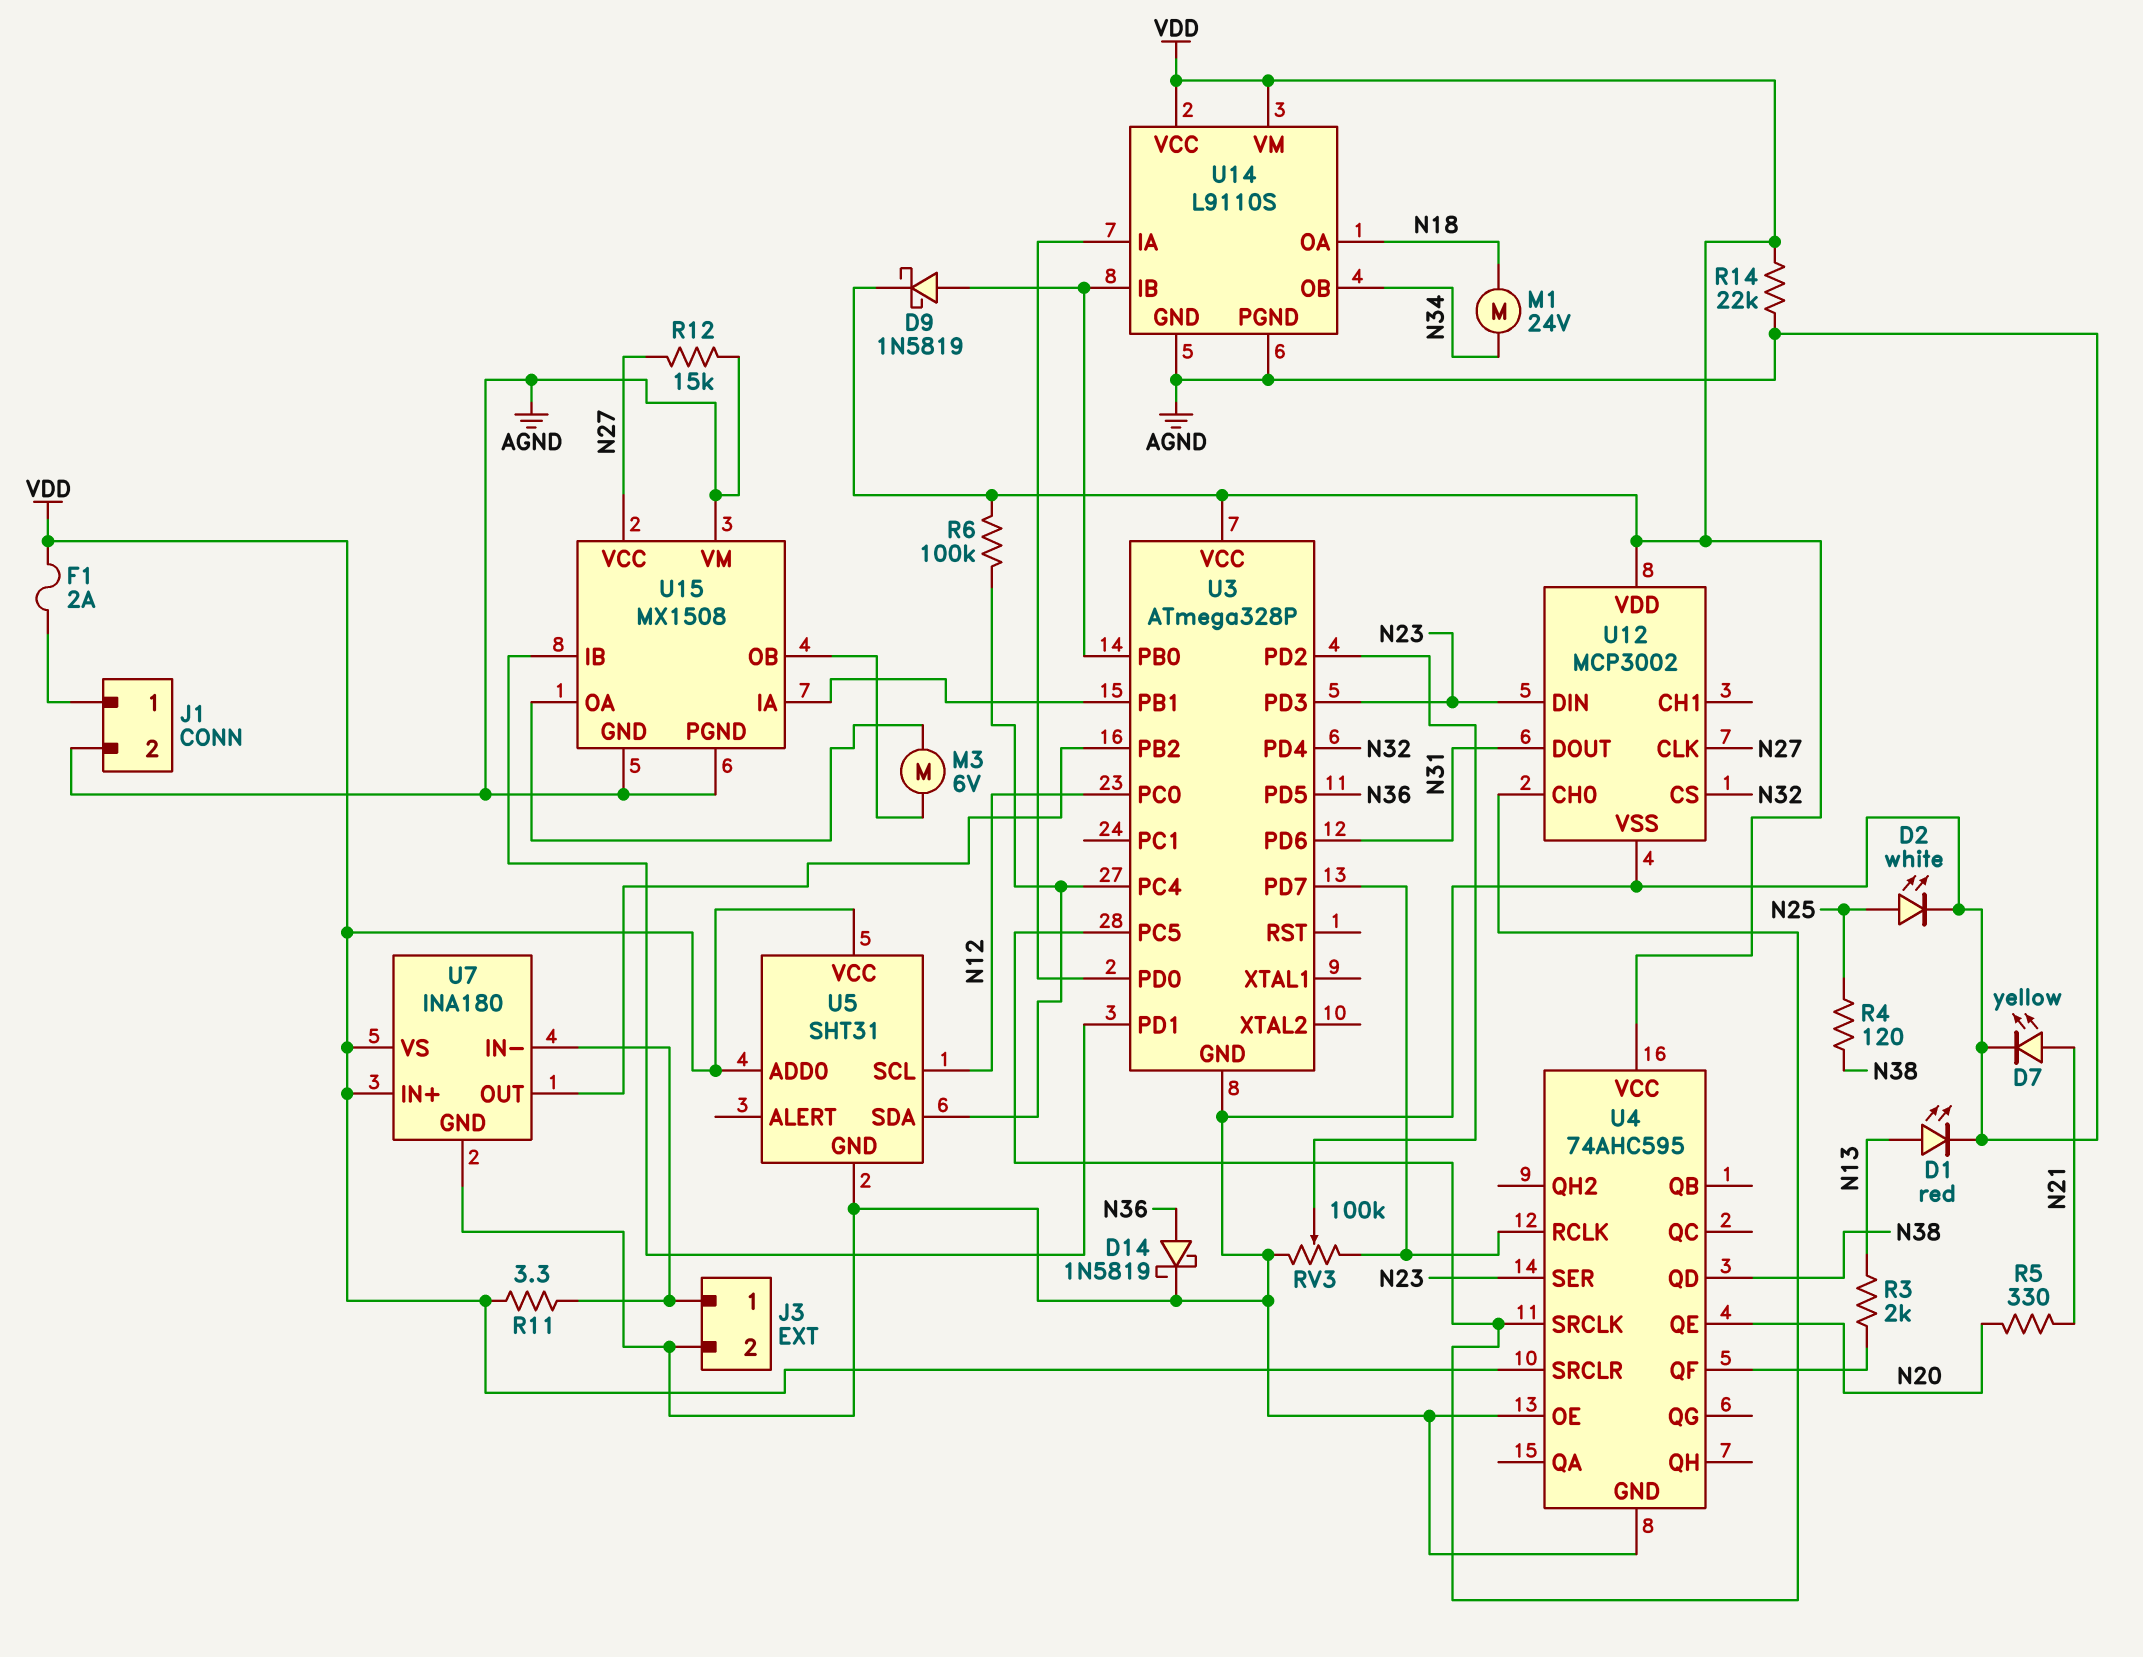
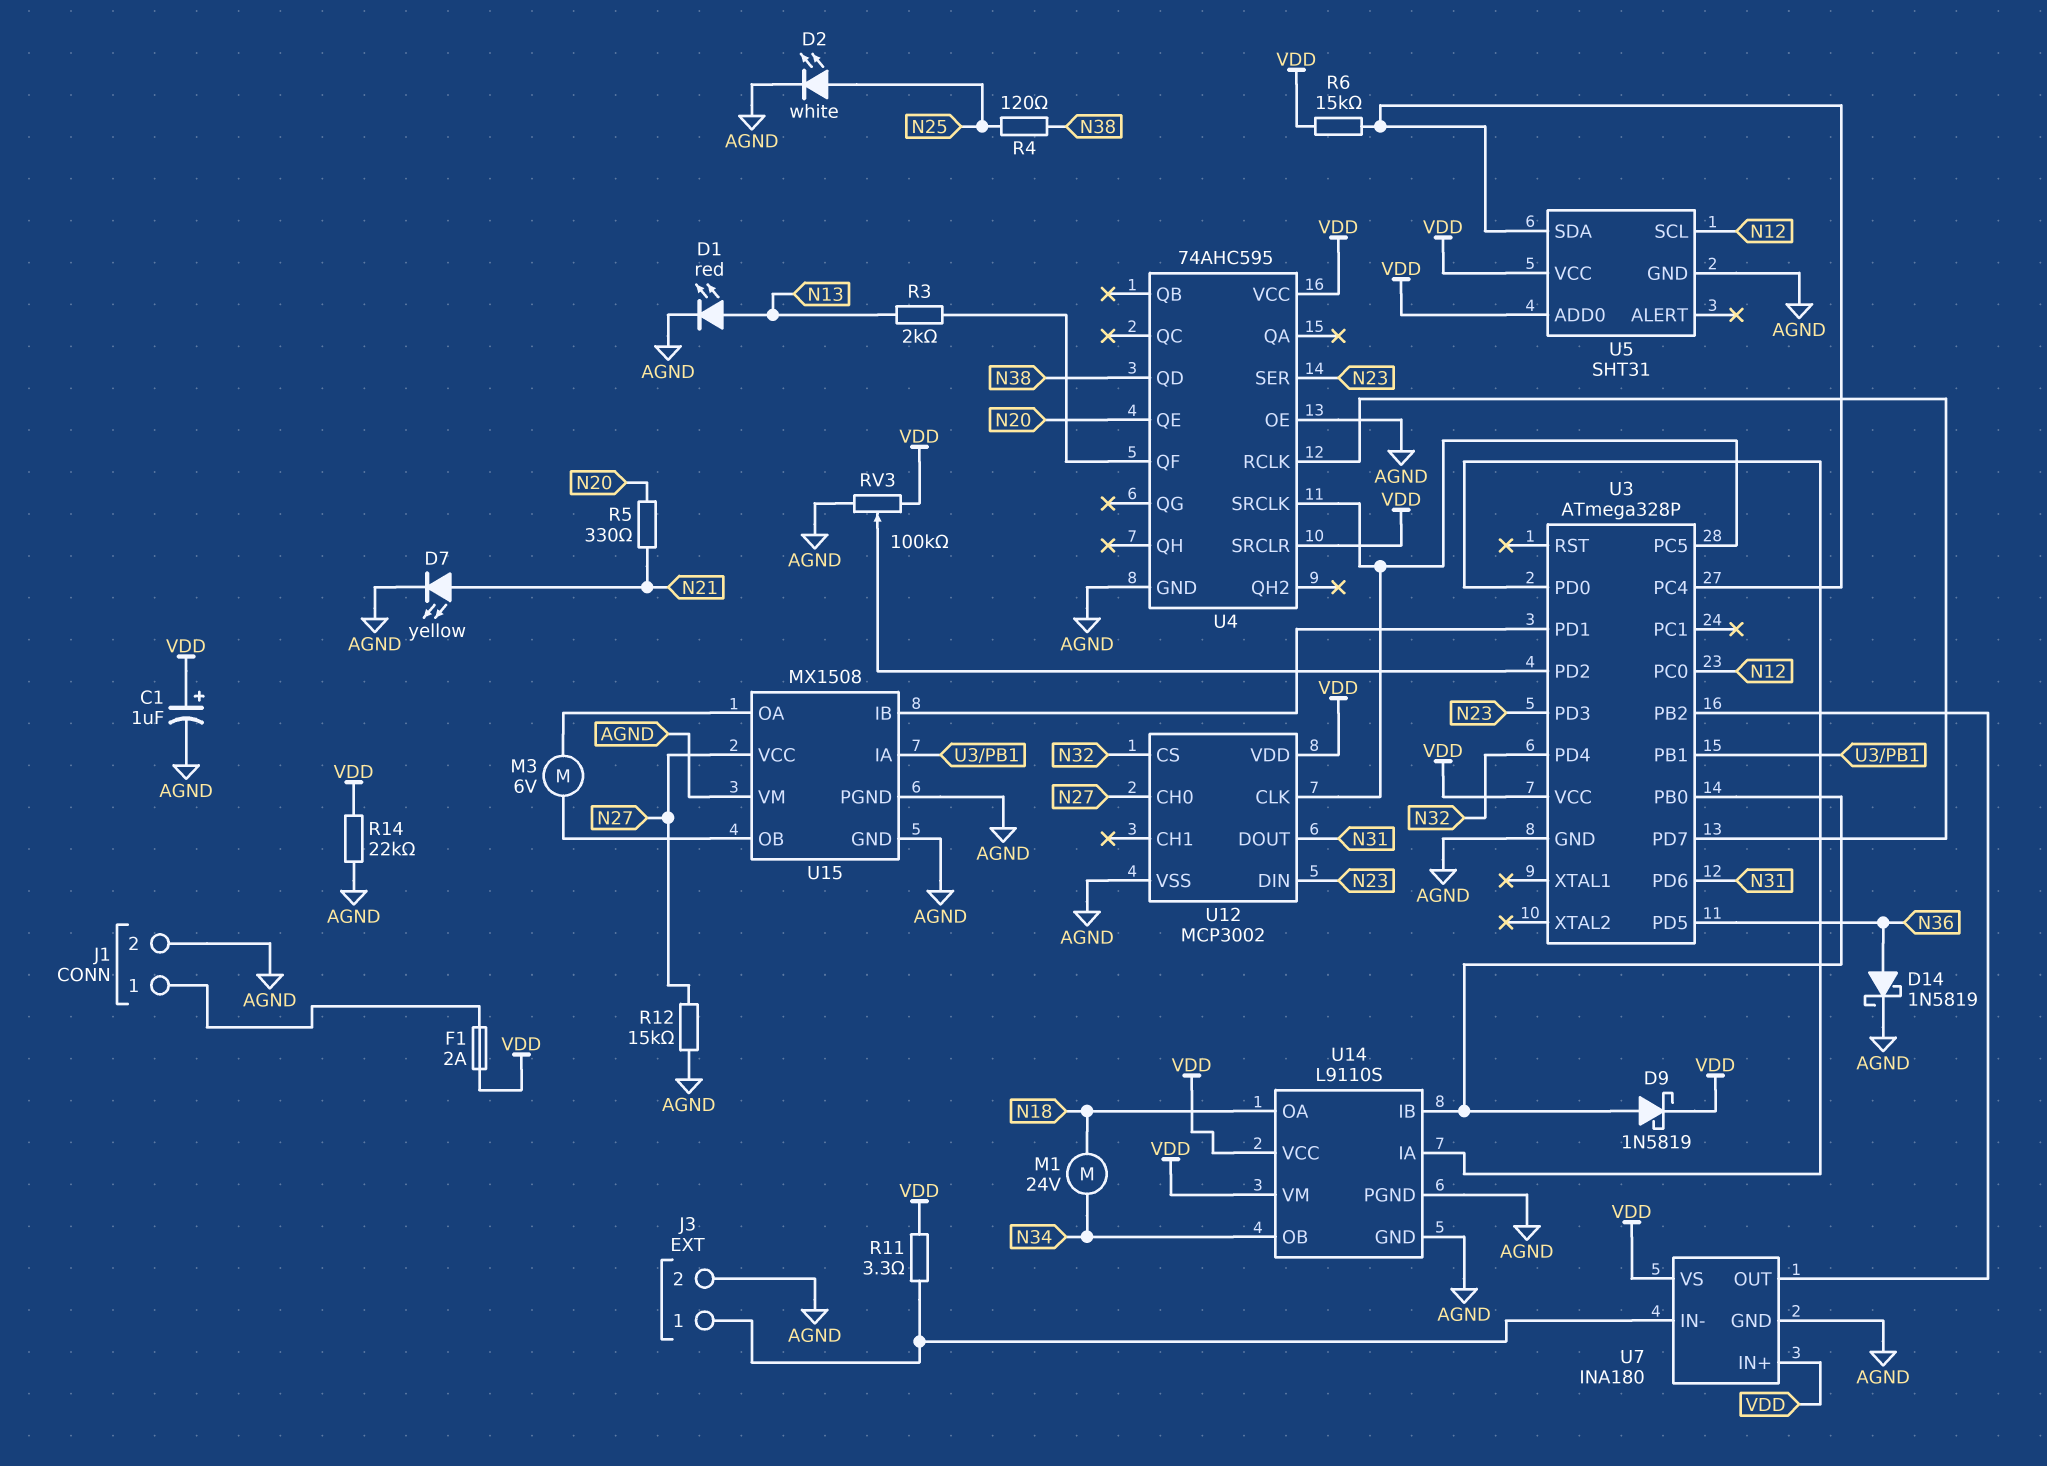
C1: none -> 1uF (plus VDD, minus AGND)
R6: 100k (U3/PC4, VDD) -> 15k (U3/PC4, VDD)
RV3: 100k (AGND, U3/PD7, wiper U3/PD2) -> 100k (AGND, VDD, wiper U3/PD2)
U12 pin CH0: U3/PC5 -> N27
U12 pin CLK: N27 -> U3/PC5

